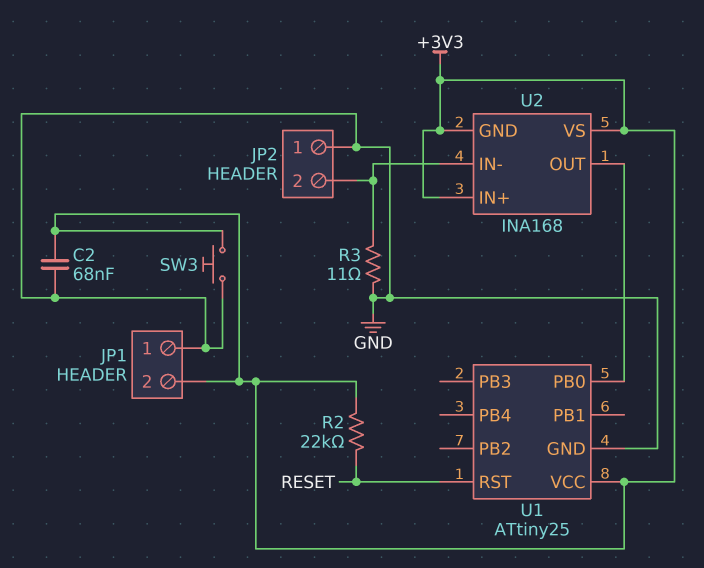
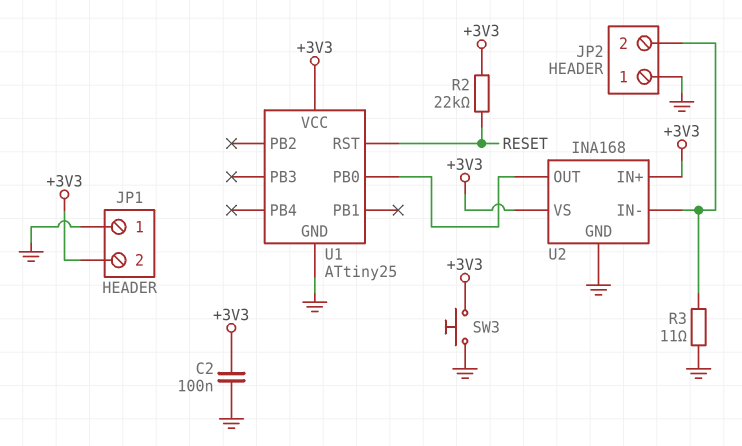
C2: 68nF (+3V3, GND) -> 100nF (+3V3, GND)
U2 pin GND: +3V3 -> GND

